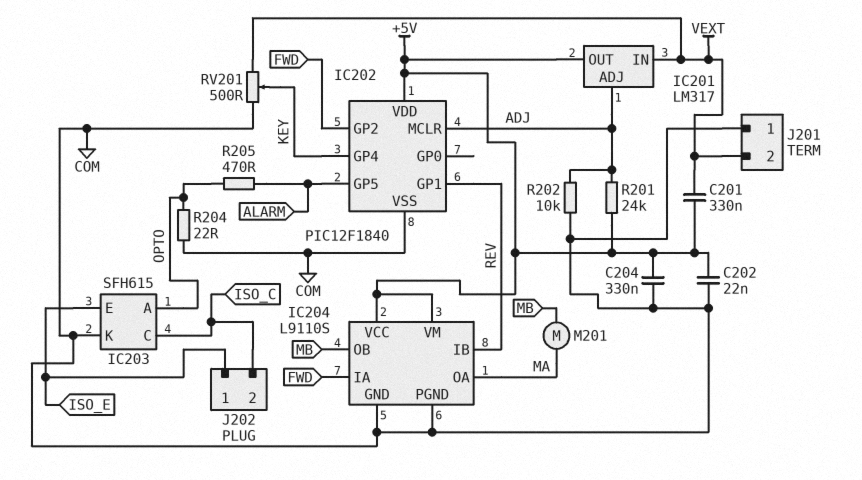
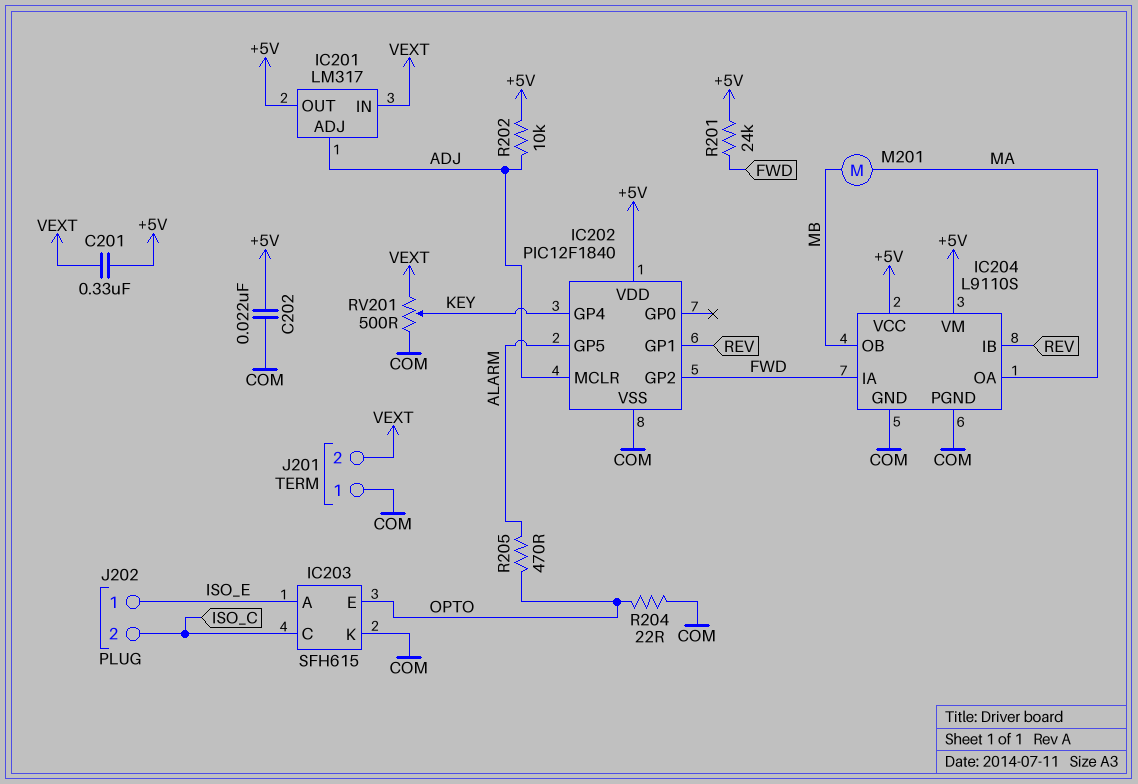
C204: 330nF (+5V, COM) -> none
IC203 pin A: OPTO -> ISO_E
IC203 pin E: ISO_E -> OPTO
R201: 24k (+5V, ADJ) -> 24k (+5V, FWD)
R202: 10k (ADJ, COM) -> 10k (+5V, ADJ)

